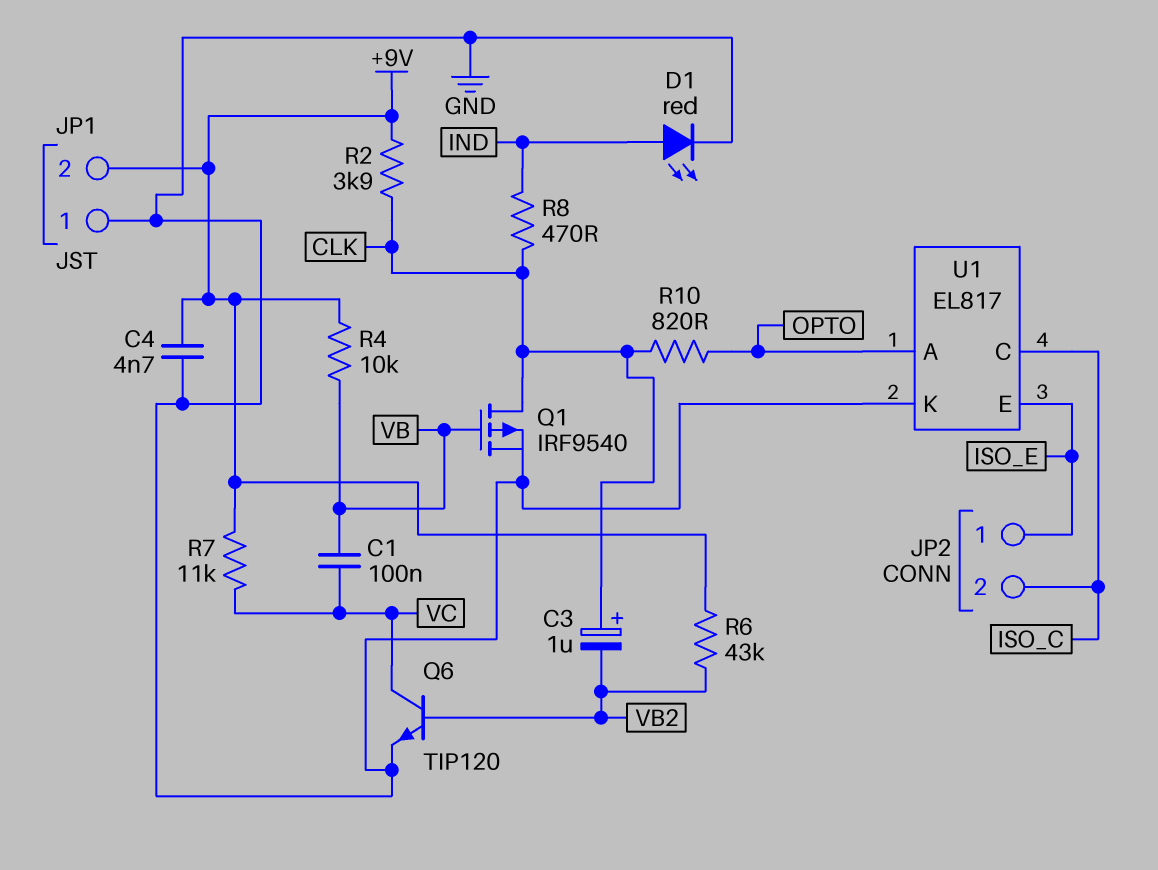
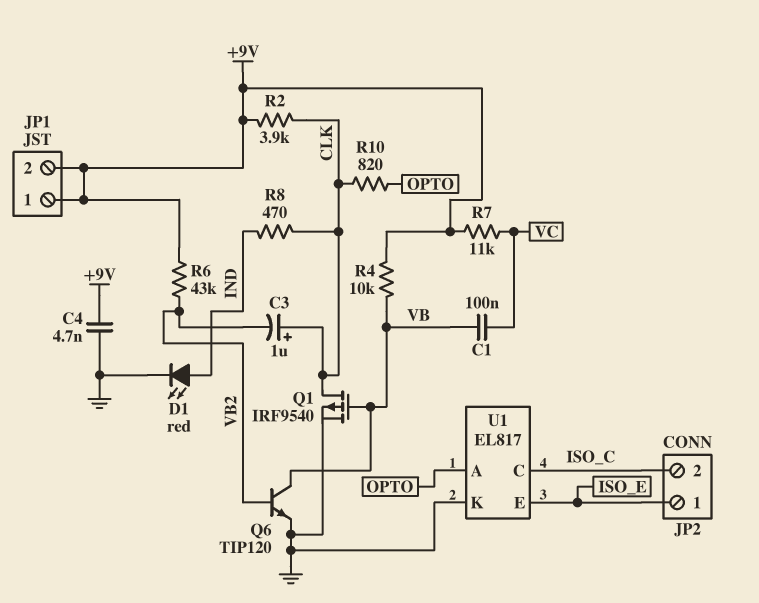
JP1 pin 1: GND -> +9V
Q6: NPN TIP120 (B VB2, C VC, E GND) -> NPN TIP120 (B VB2, C VB, E GND)

